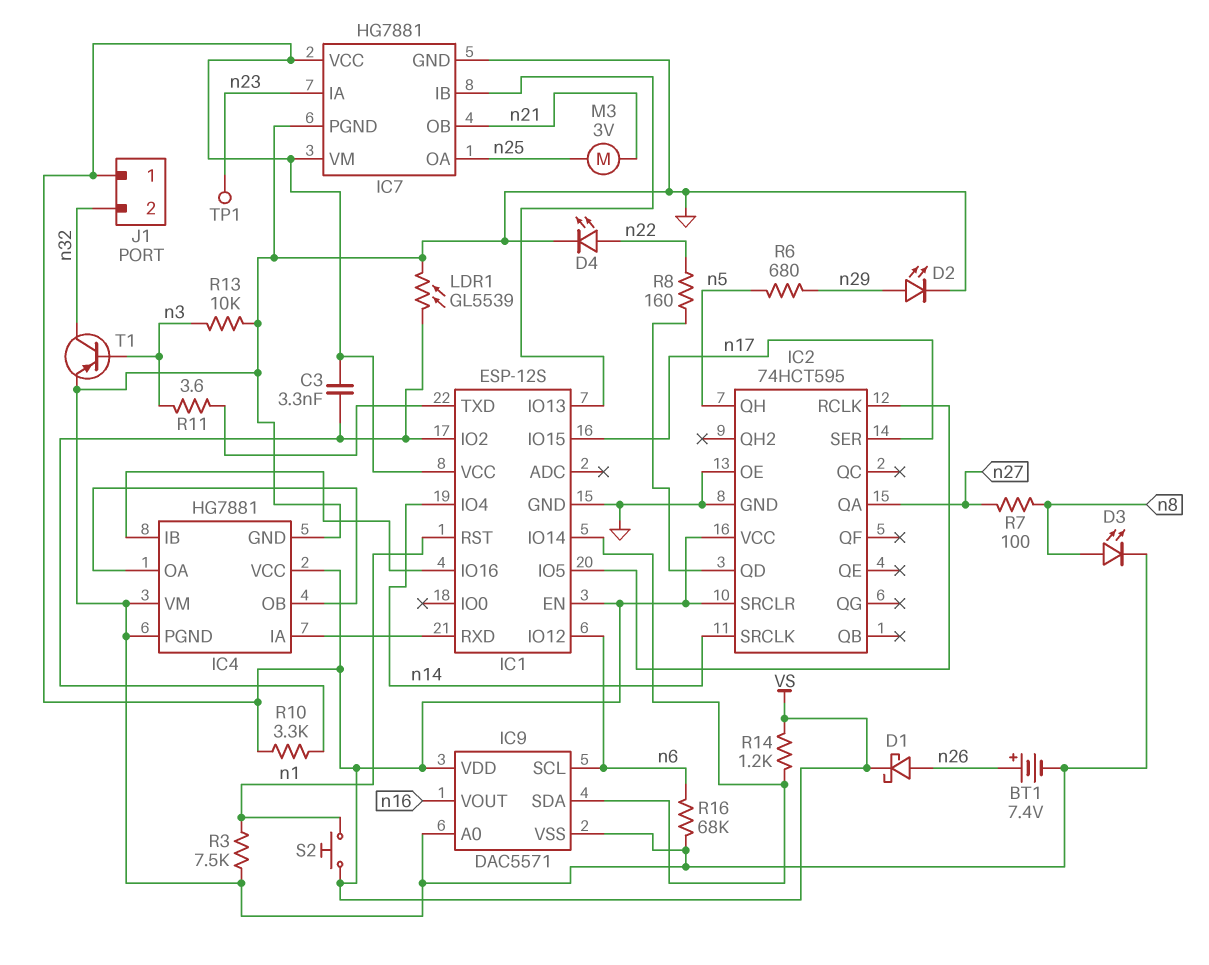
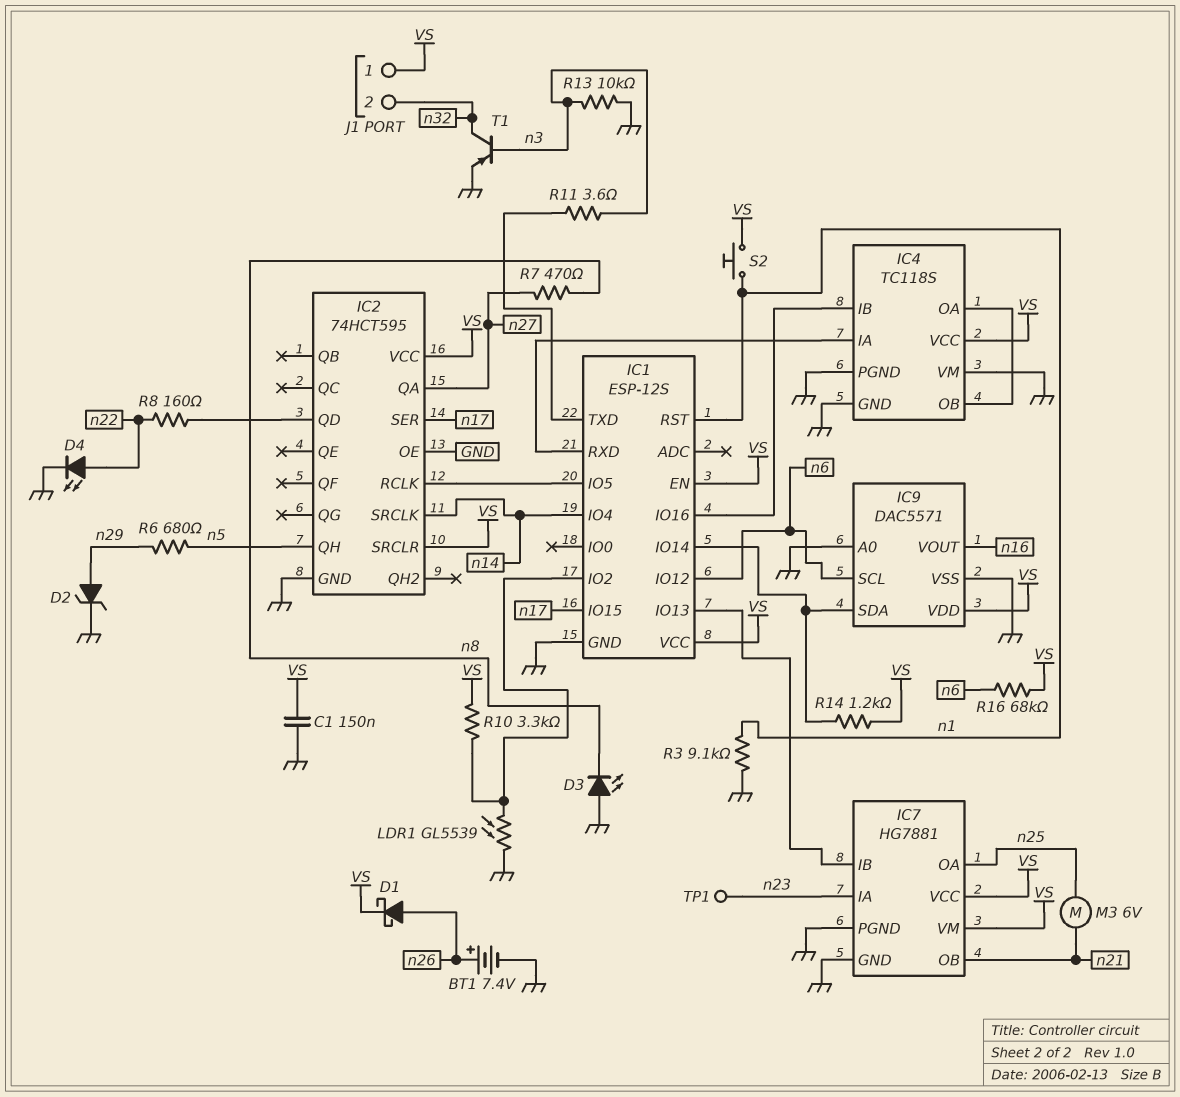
C1: none -> 150nF (GND, VS)
C3: 3.3nF (IC1/IO2, VS) -> none
D2: LED (A n29, K GND) -> zener (A n29, K GND)
D3: LED (A n8, K GND) -> LED (A GND, K n8)
IC4: HG7881 -> TC118S
M3: motor 3V (n21, n25) -> motor 6V (n21, n25)
R3: 7.5k (GND, n1) -> 9.1k (GND, n1)
R7: 100 (n8, n27) -> 470 (n8, n27)
R16: 68k (GND, n6) -> 68k (VS, n6)

